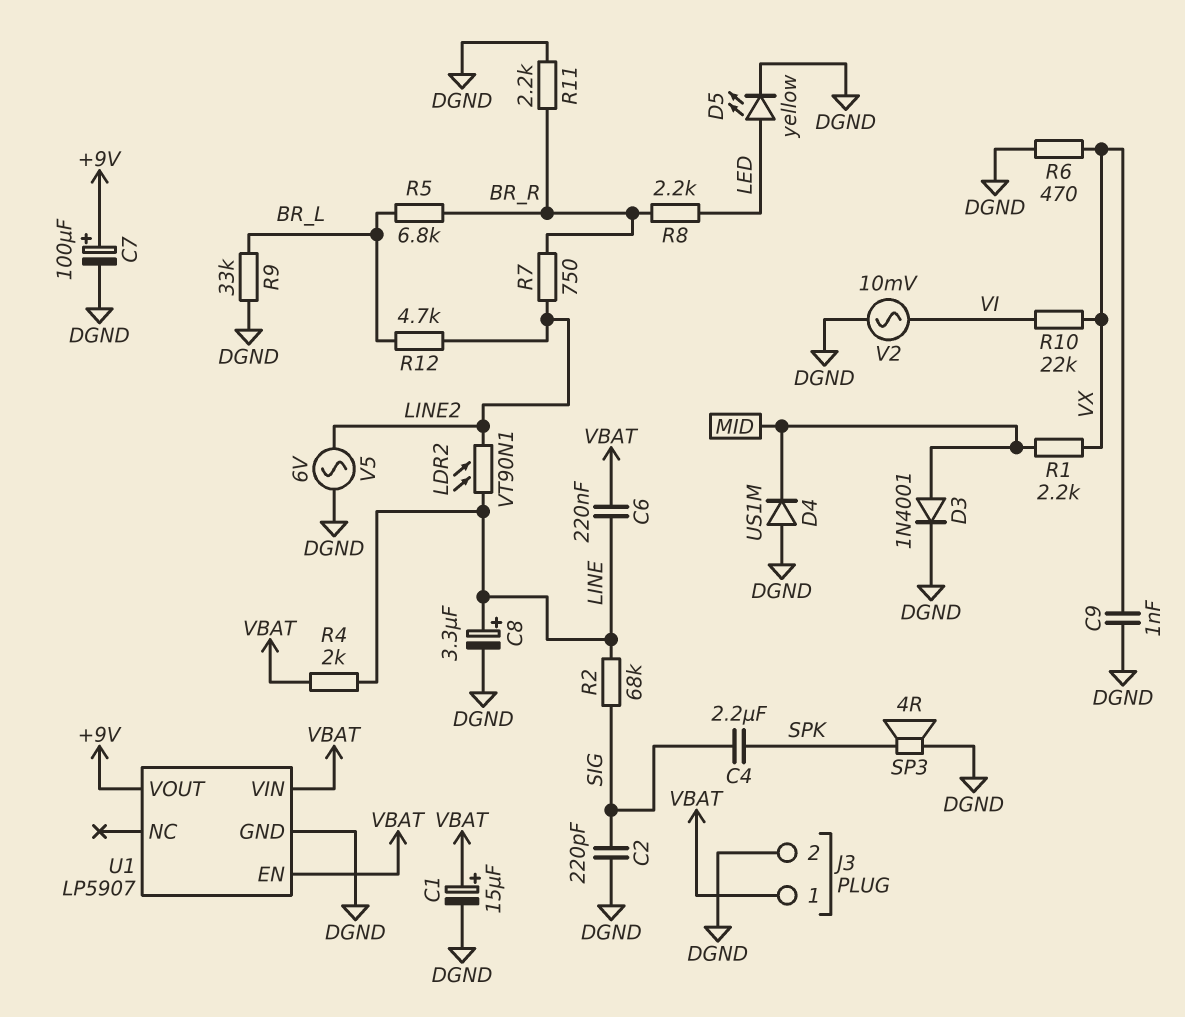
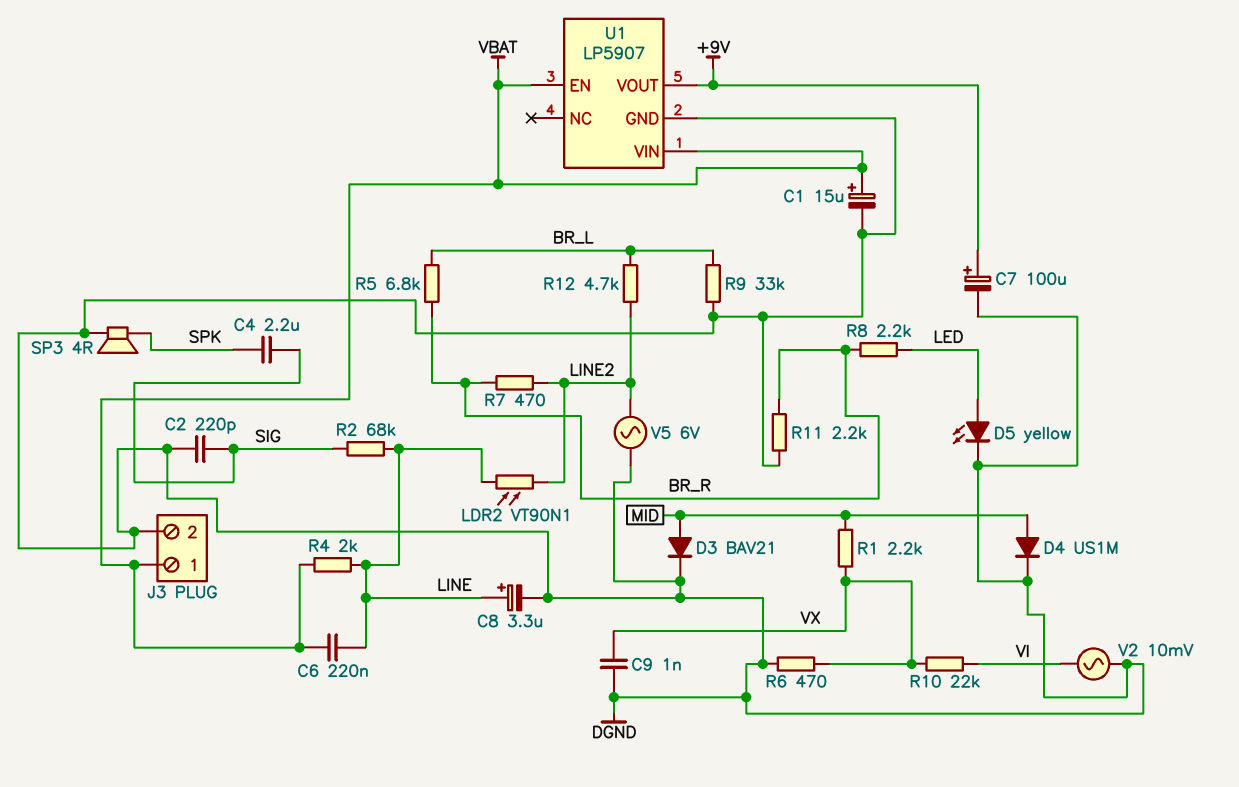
D3: diode 1N4001 (A MID, K DGND) -> diode BAV21 (A MID, K DGND)
D4: diode US1M (A DGND, K MID) -> diode US1M (A MID, K DGND)
R7: 750 (BR_R, LINE2) -> 470 (BR_R, LINE2)

